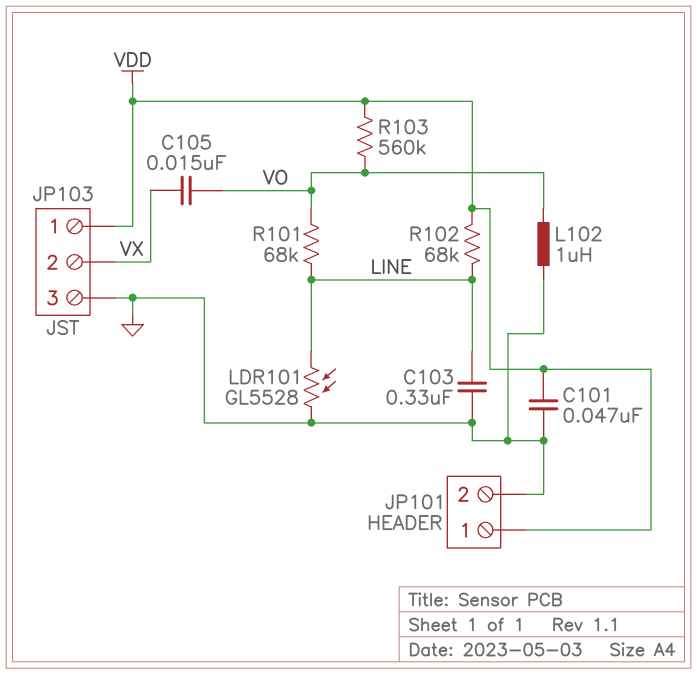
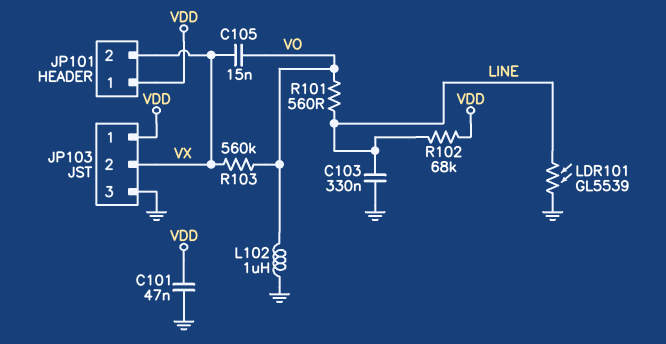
JP101 pin 2: GND -> VX
LDR101: GL5528 (GND, LINE) -> GL5539 (GND, LINE)
R101: 68k (LINE, VO) -> 560 (LINE, VO)
R103: 560k (VDD, VO) -> 560k (VO, VX)

